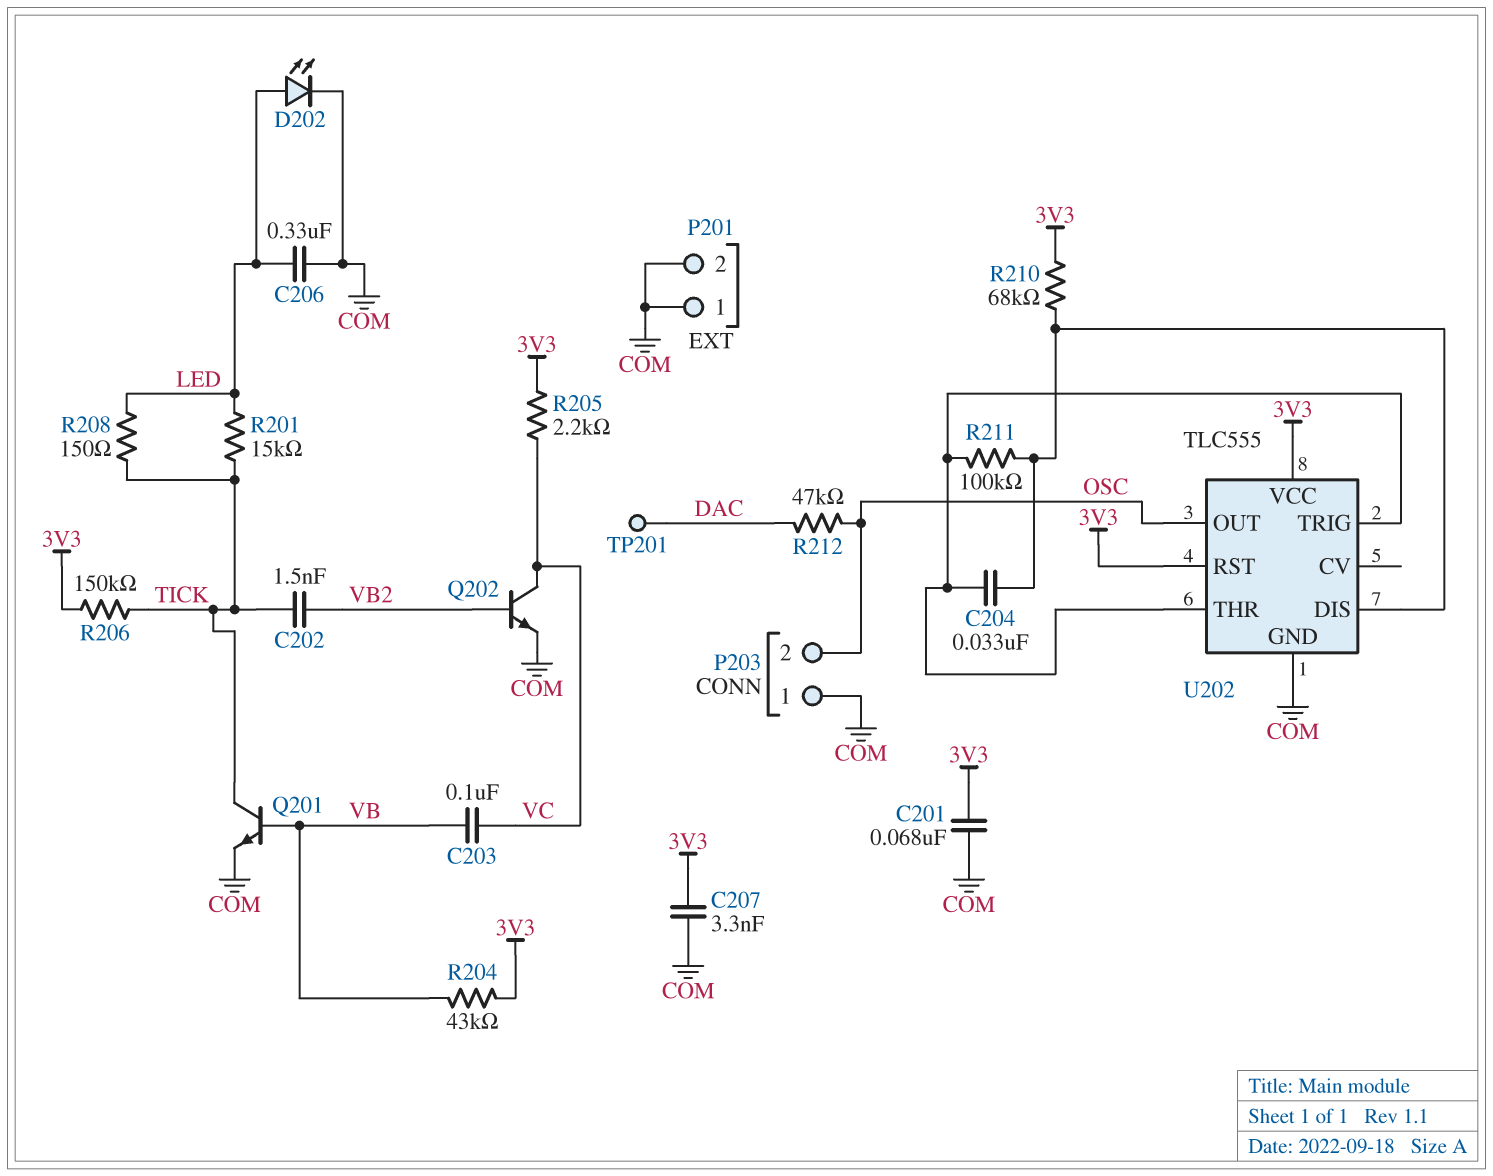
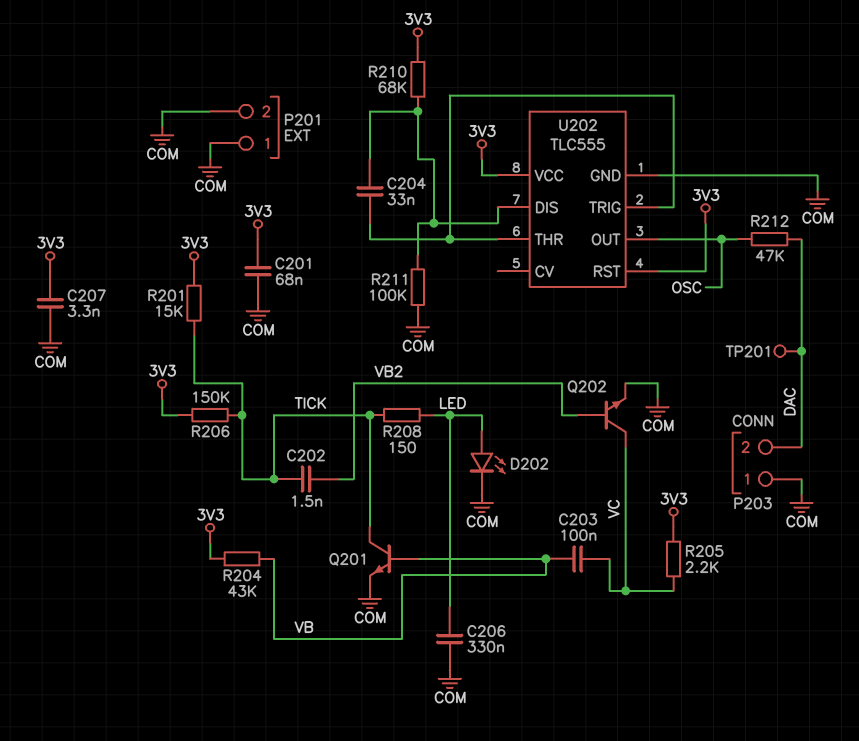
P203 pin 2: OSC -> DAC
R201: 15k (LED, TICK) -> 15k (3V3, TICK)
R211: 100k (U202/DIS, U202/THR) -> 100k (COM, U202/DIS)

